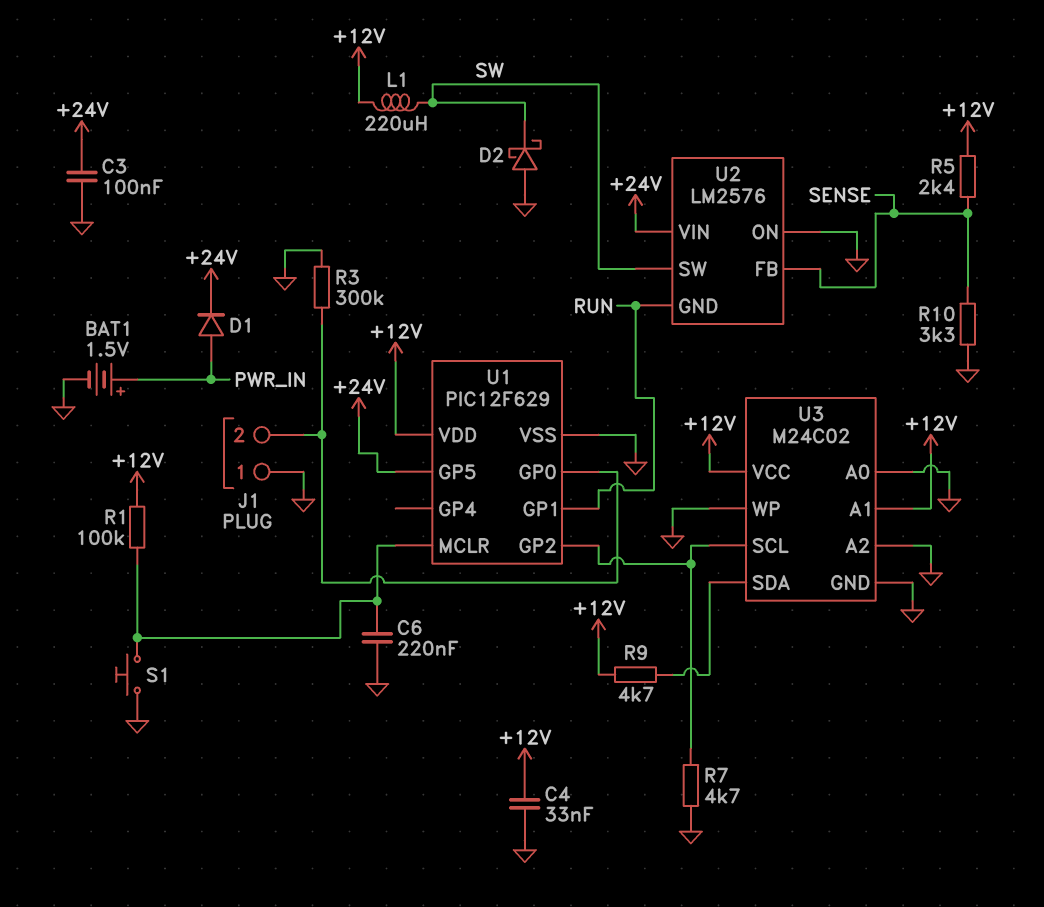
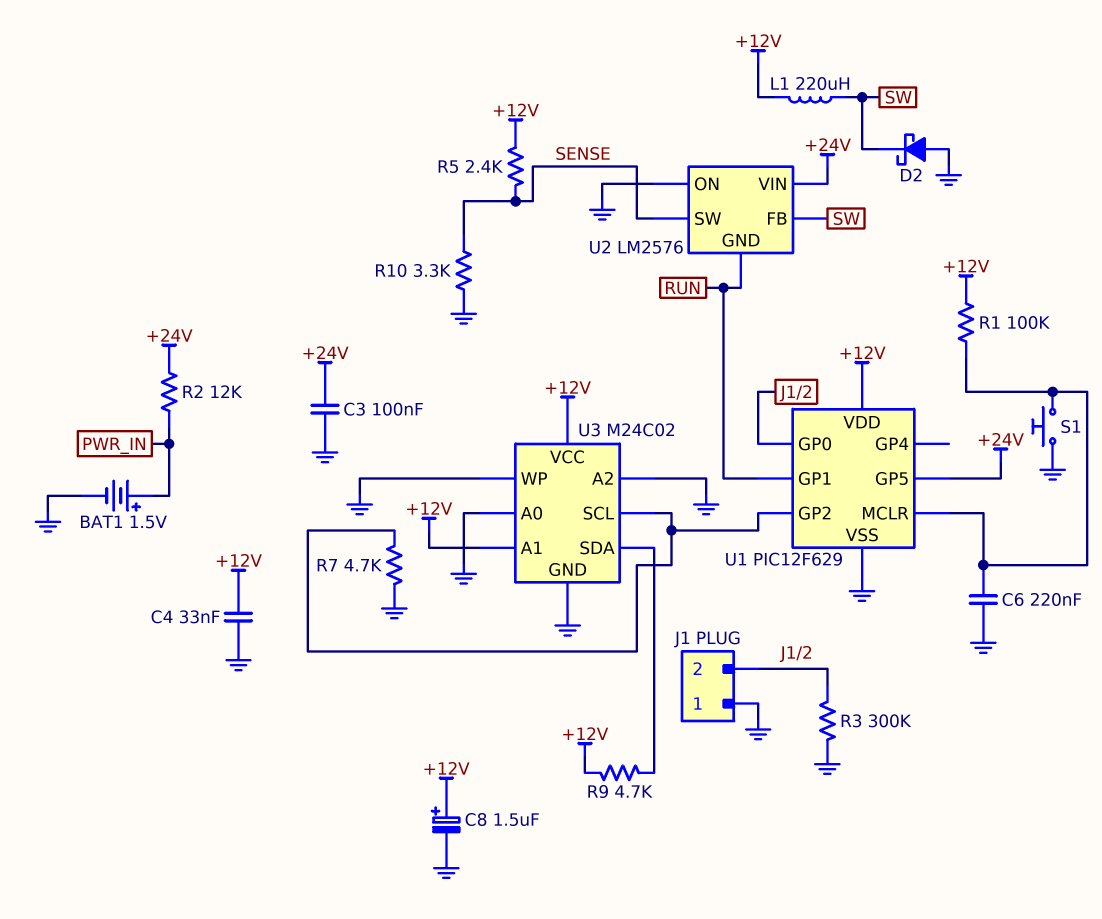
C8: none -> 1.5uF (plus +12V, minus GND)
D1: diode (A PWR_IN, K +24V) -> none
R2: none -> 12k (+24V, PWR_IN)
U2 pin FB: SENSE -> SW
U2 pin SW: SW -> SENSE

